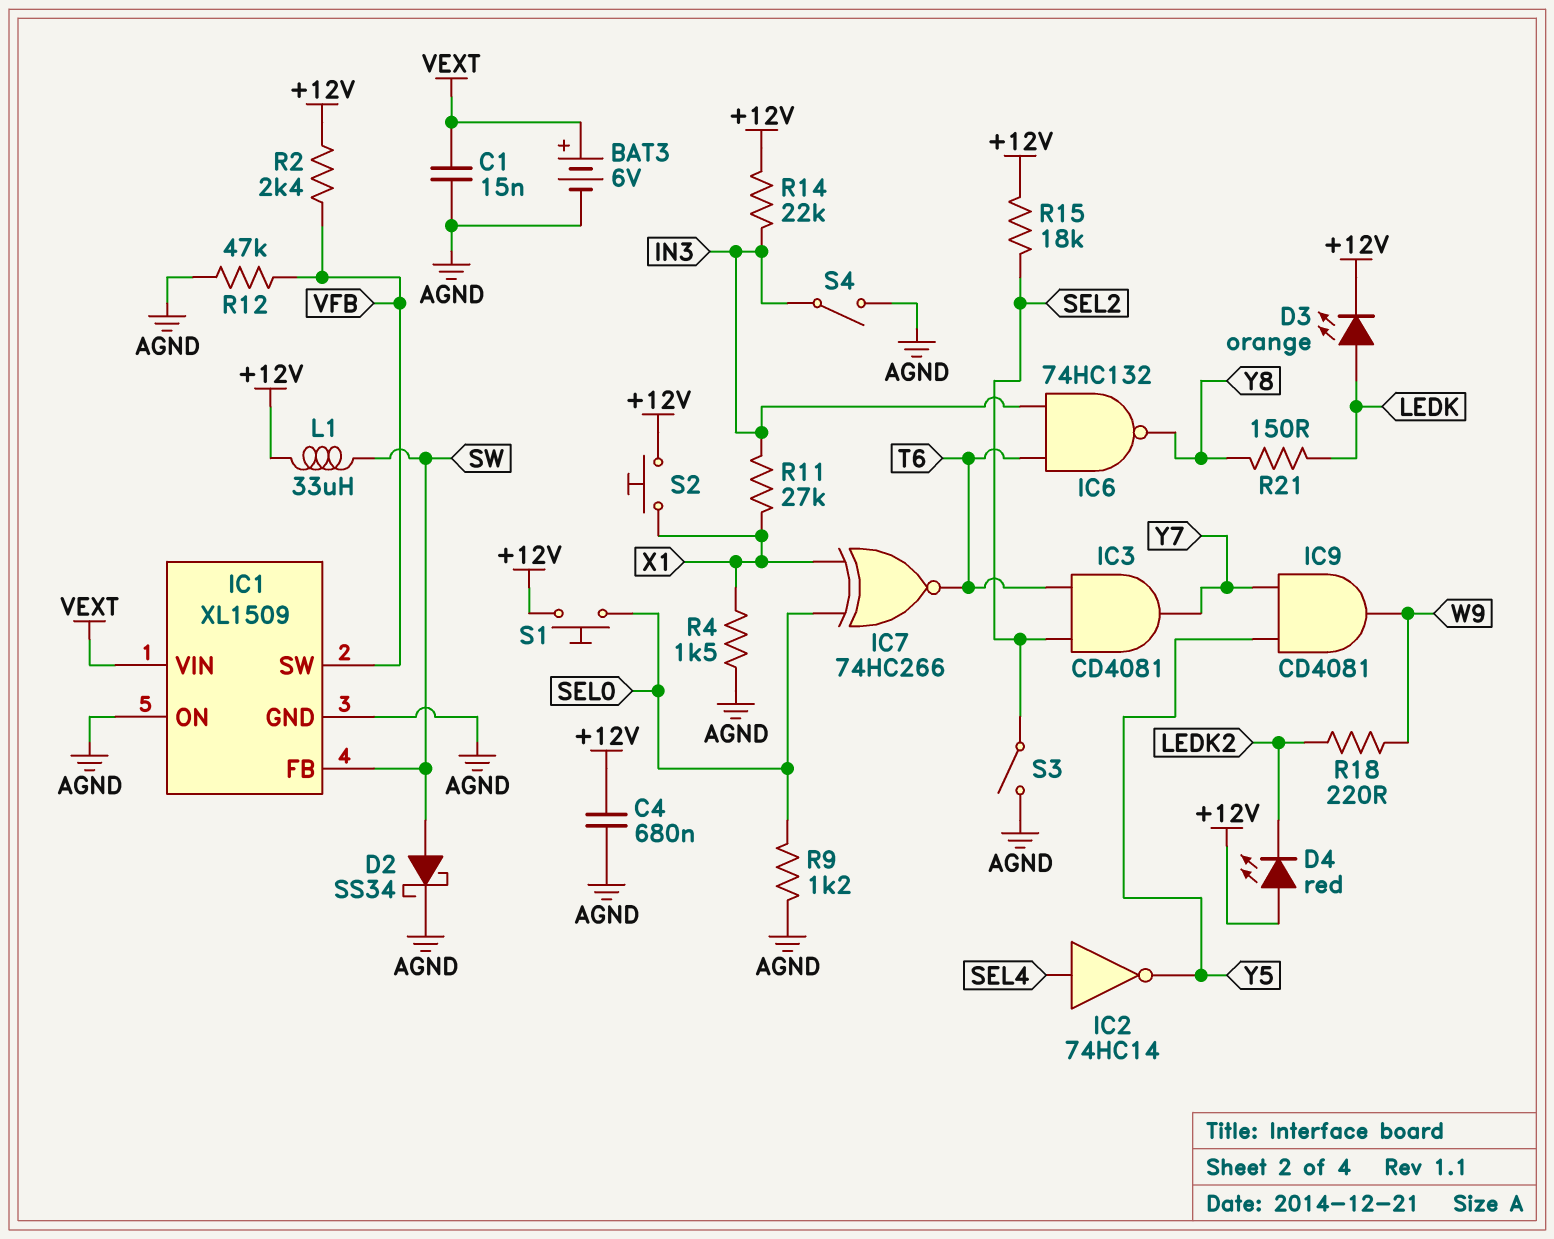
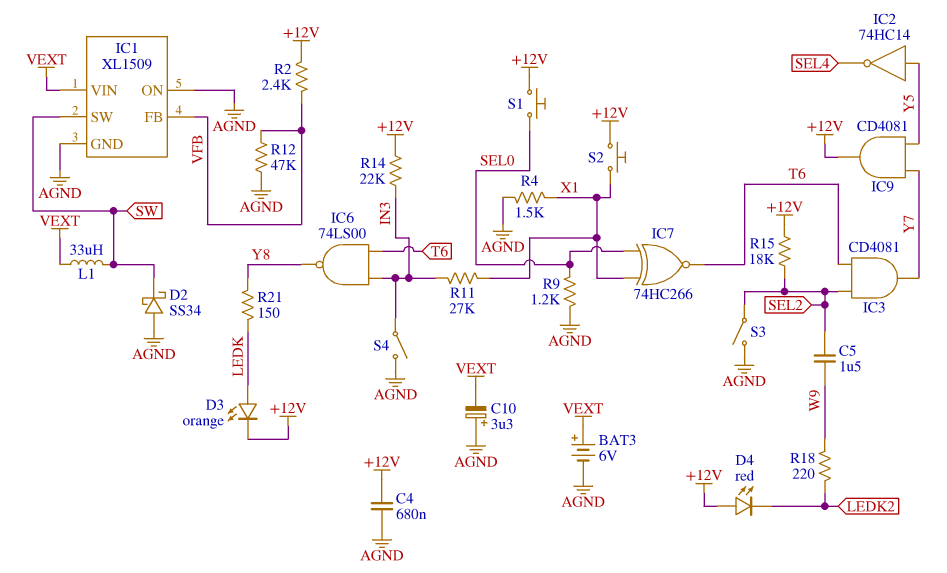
C1: 15nF (AGND, VEXT) -> none
C5: none -> 1.5uF (SEL2, W9)
C10: none -> 3.3uF (plus AGND, minus VEXT)
D2: schottky SS34 (A SW, K AGND) -> schottky SS34 (A AGND, K SW)
IC1 pin FB: SW -> VFB
IC1 pin SW: VFB -> SW
IC2: NOT 74HC14 (in SEL4, out Y5) -> NOT 74HC14 (in Y5, out SEL4)
IC6: NAND 74HC132 (in IN3, in T6, out Y8) -> NAND 74LS00 (in IN3, in T6, out Y8)
IC9: AND CD4081 (in Y5, in Y7, out W9) -> AND CD4081 (in Y5, in Y7, out +12V)
L1: 33uH (+12V, SW) -> 33uH (SW, VEXT)

